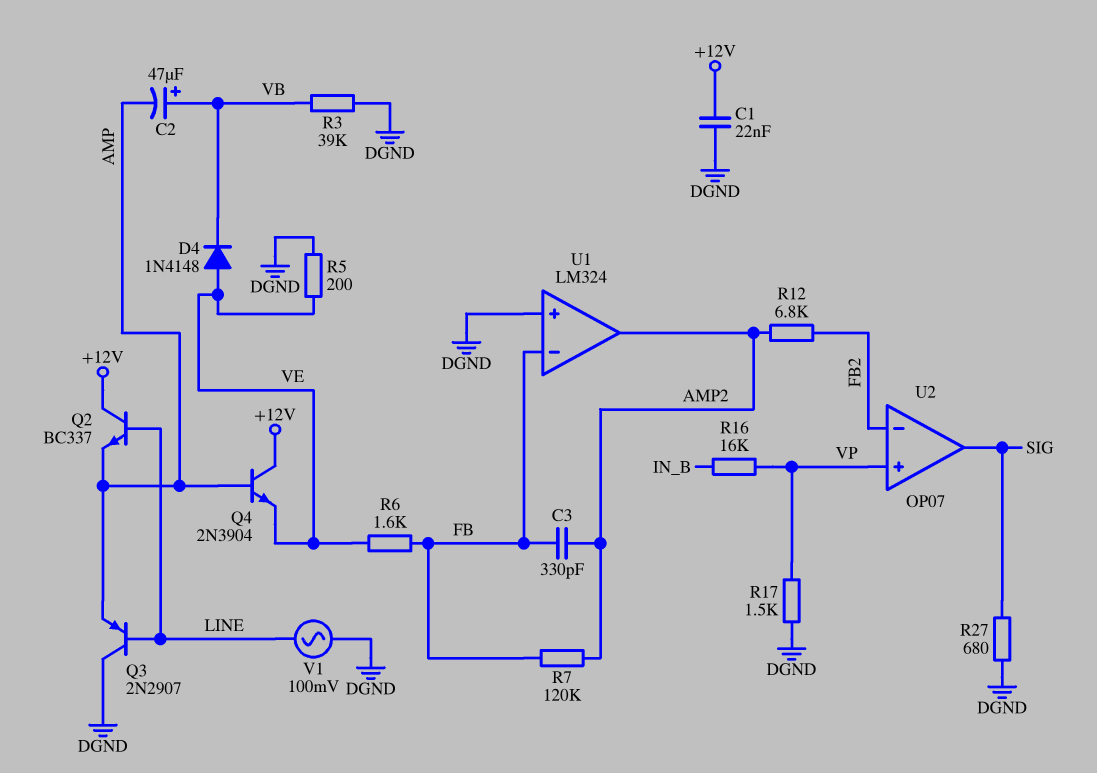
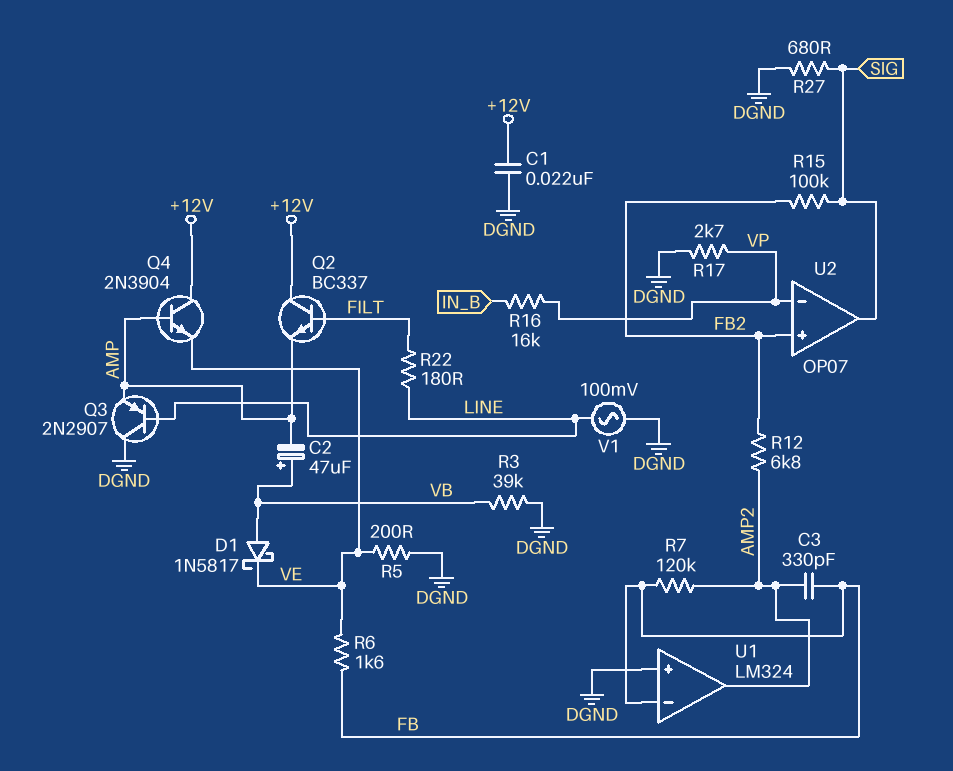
D1: none -> schottky 1N5817 (A VB, K VE)
D4: diode 1N4148 (A VE, K VB) -> none
Q2: NPN BC337 (B LINE, C +12V, E AMP) -> NPN BC337 (B FILT, C +12V, E AMP)
R15: none -> 100k (FB2, SIG)
R17: 1.5k (DGND, VP) -> 2.7k (DGND, VP)
R22: none -> 180 (FILT, LINE)
U2 pin in+: VP -> FB2
U2 pin in-: FB2 -> VP

